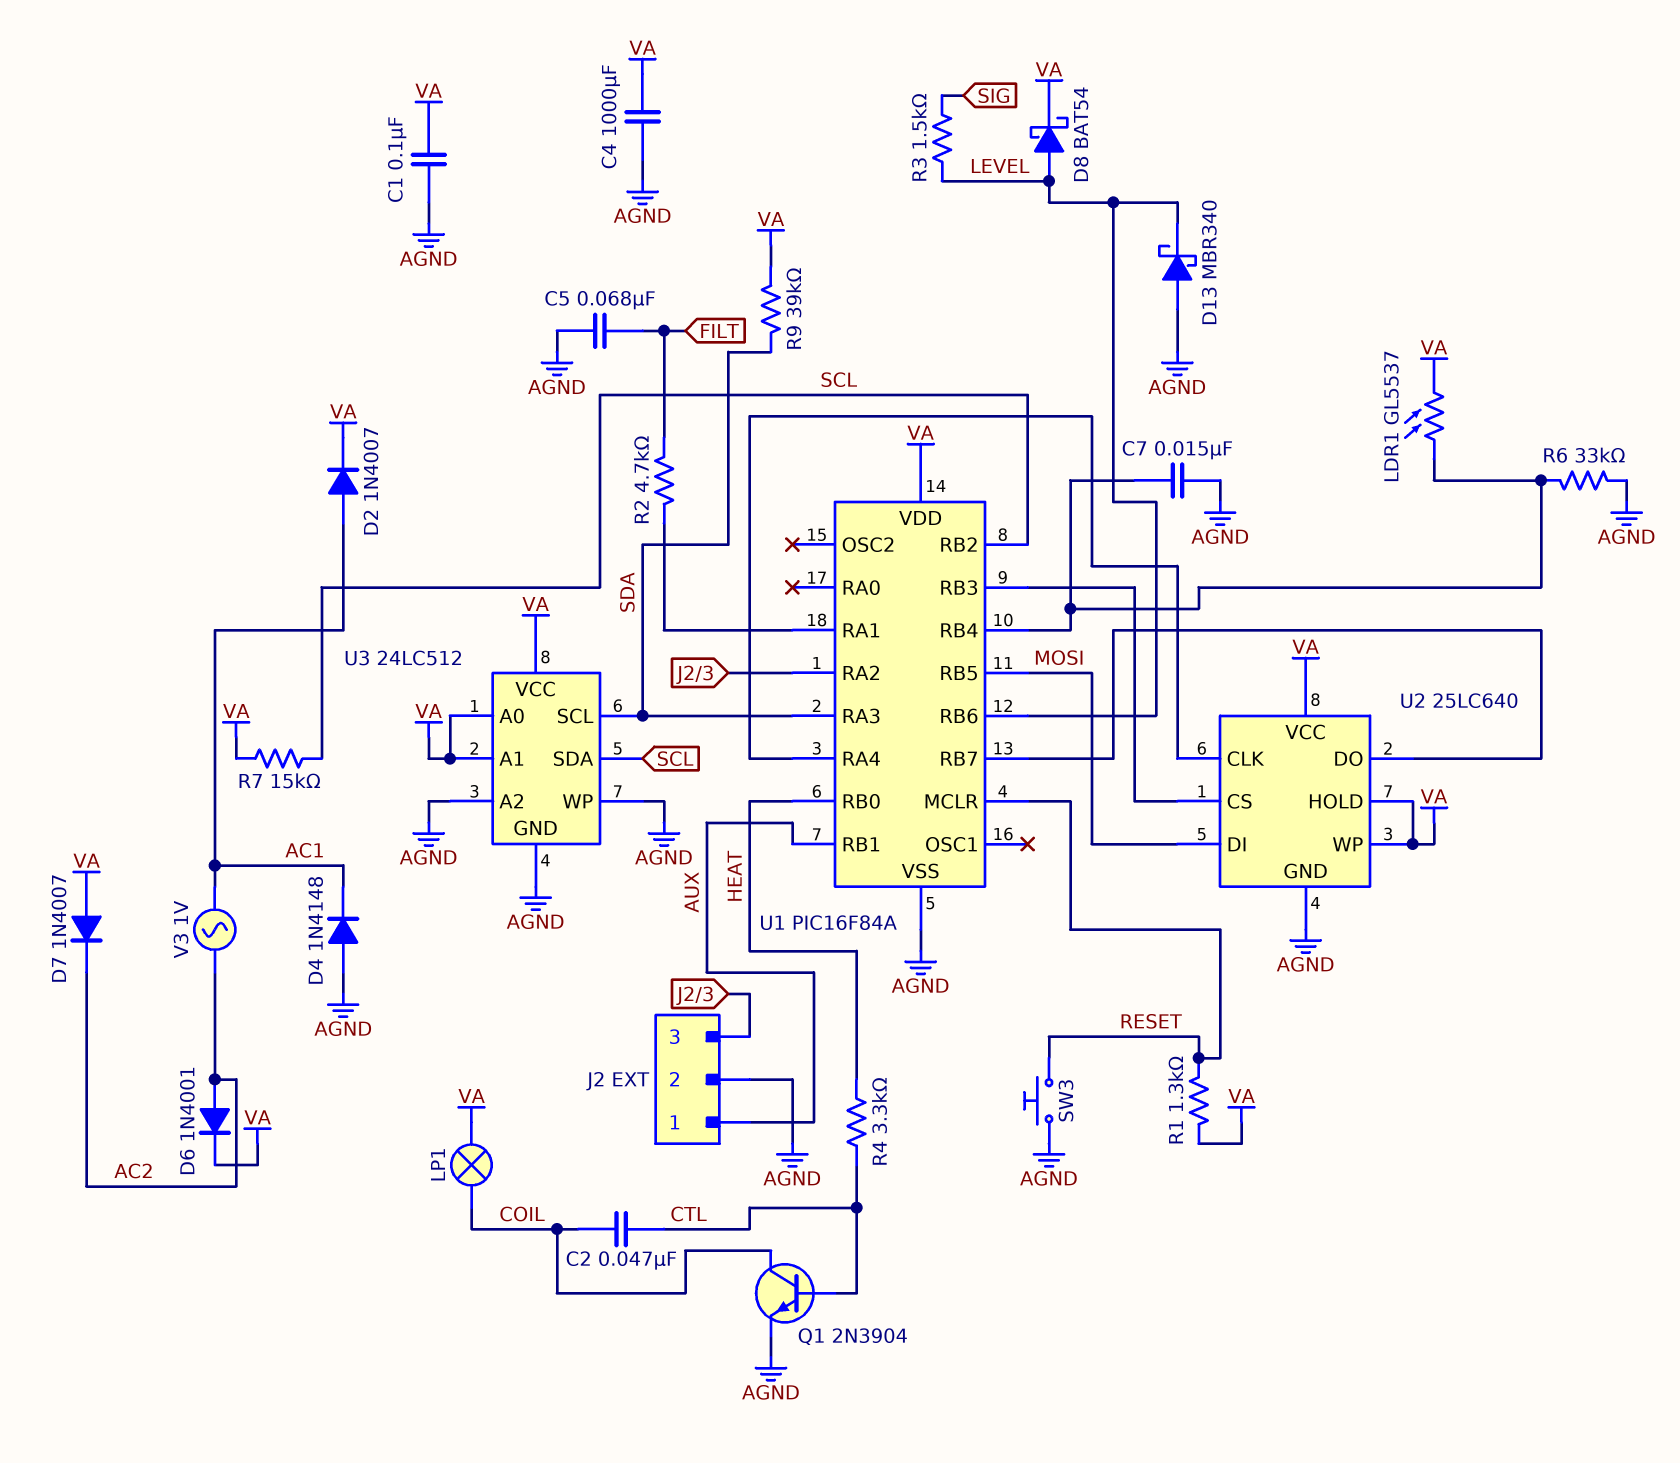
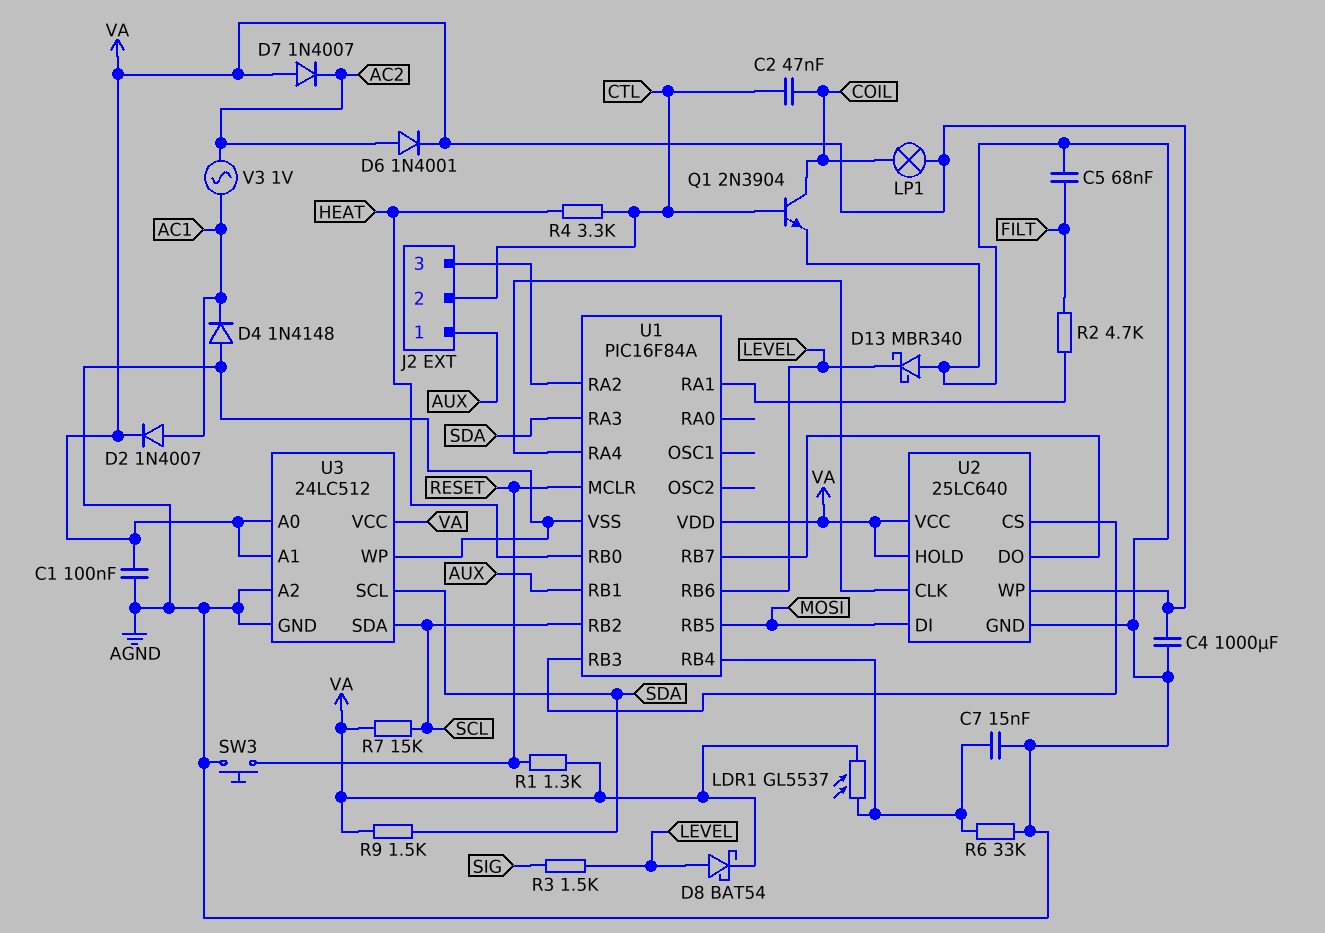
J2 pin 2: AGND -> CTL
R9: 39k (SDA, VA) -> 1.5k (SDA, VA)

